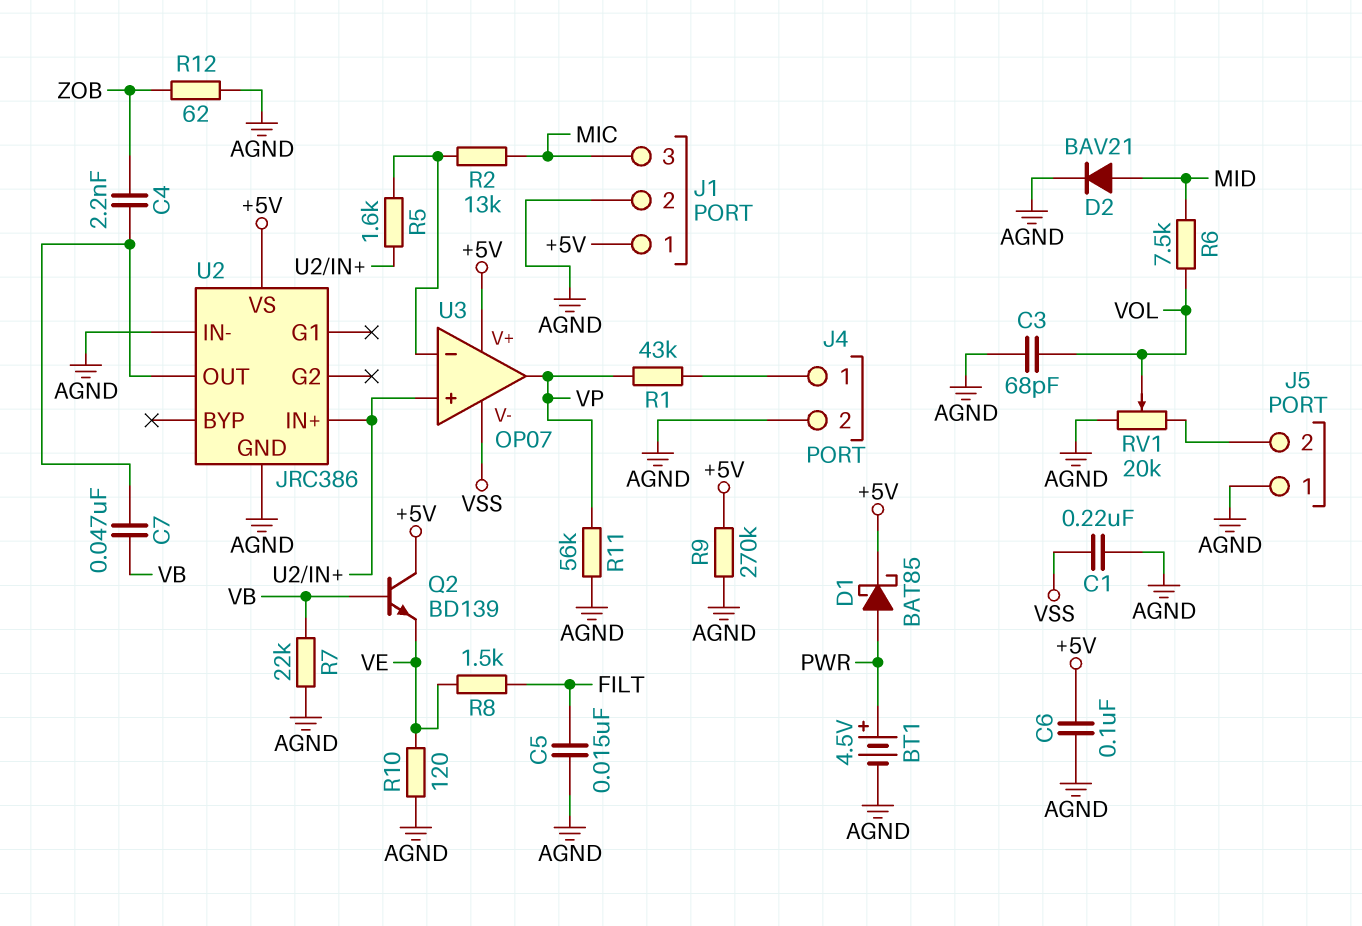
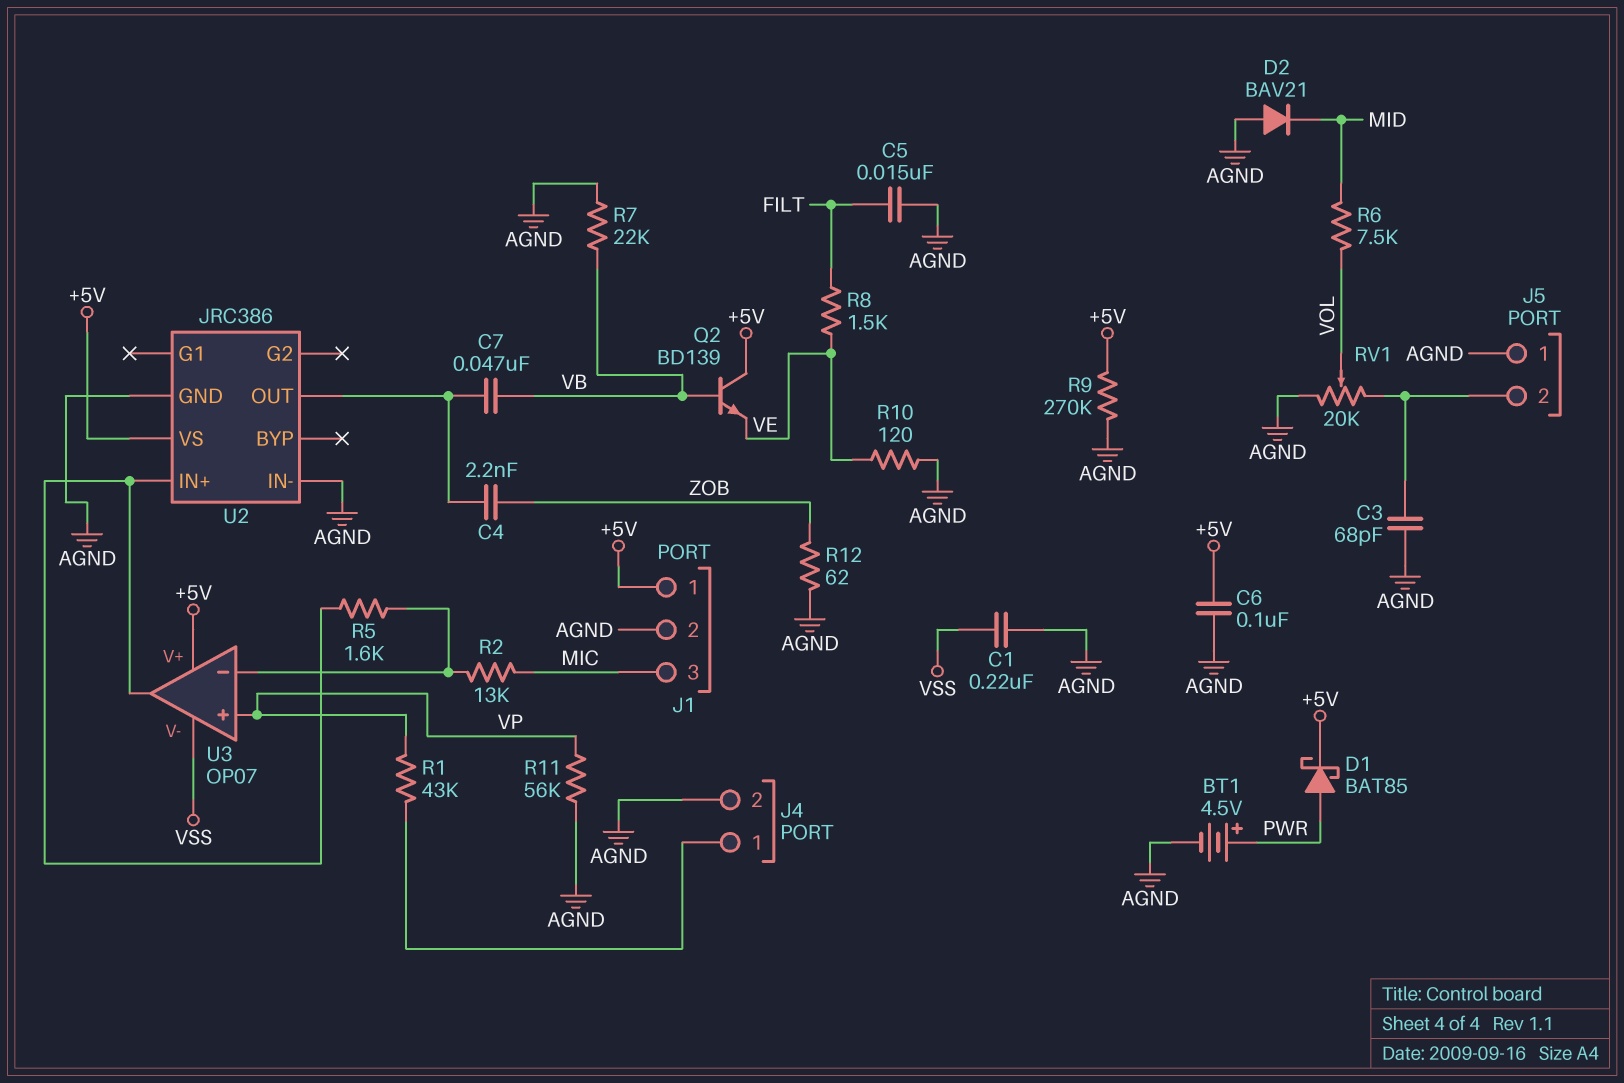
C3: 68pF (AGND, VOL) -> 68pF (AGND, J5/2)
D2: diode BAV21 (A MID, K AGND) -> diode BAV21 (A AGND, K MID)
U3 pin in+: U2/IN+ -> VP
U3 pin out: VP -> U2/IN+

